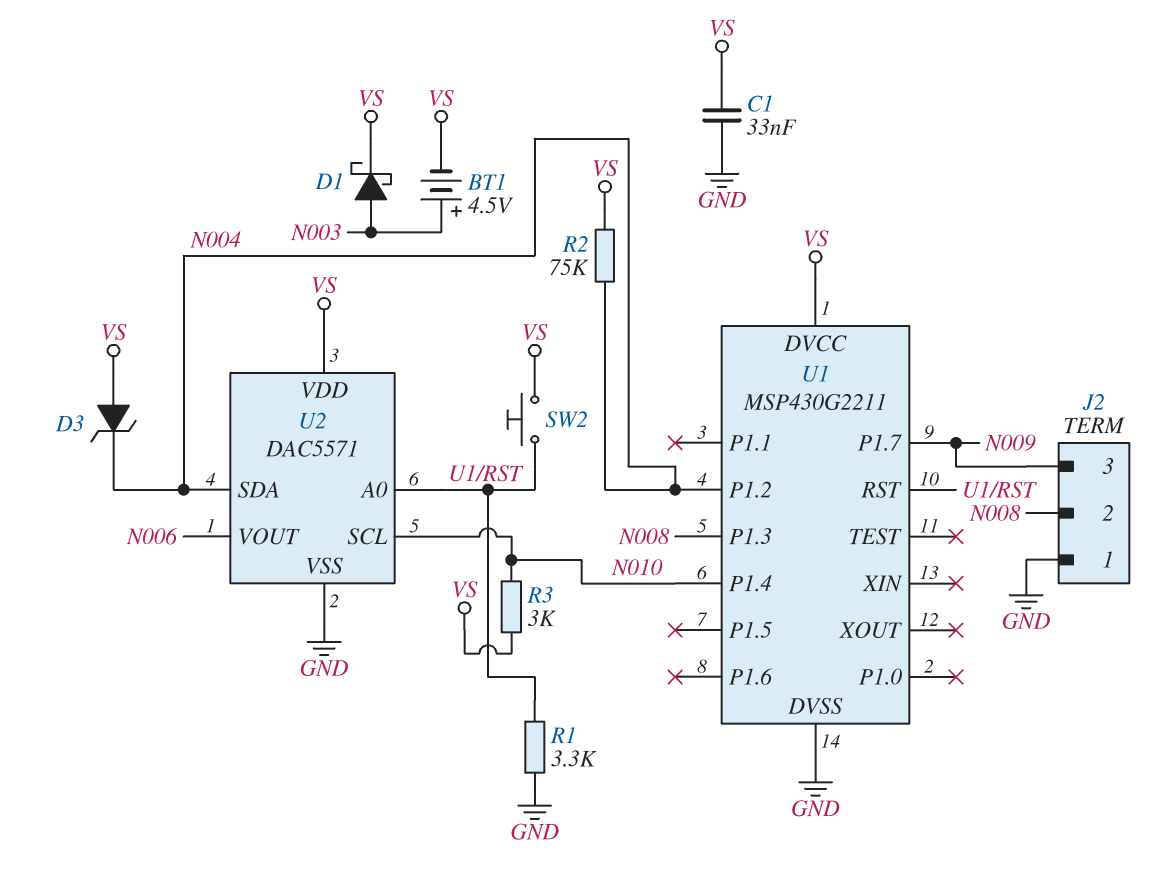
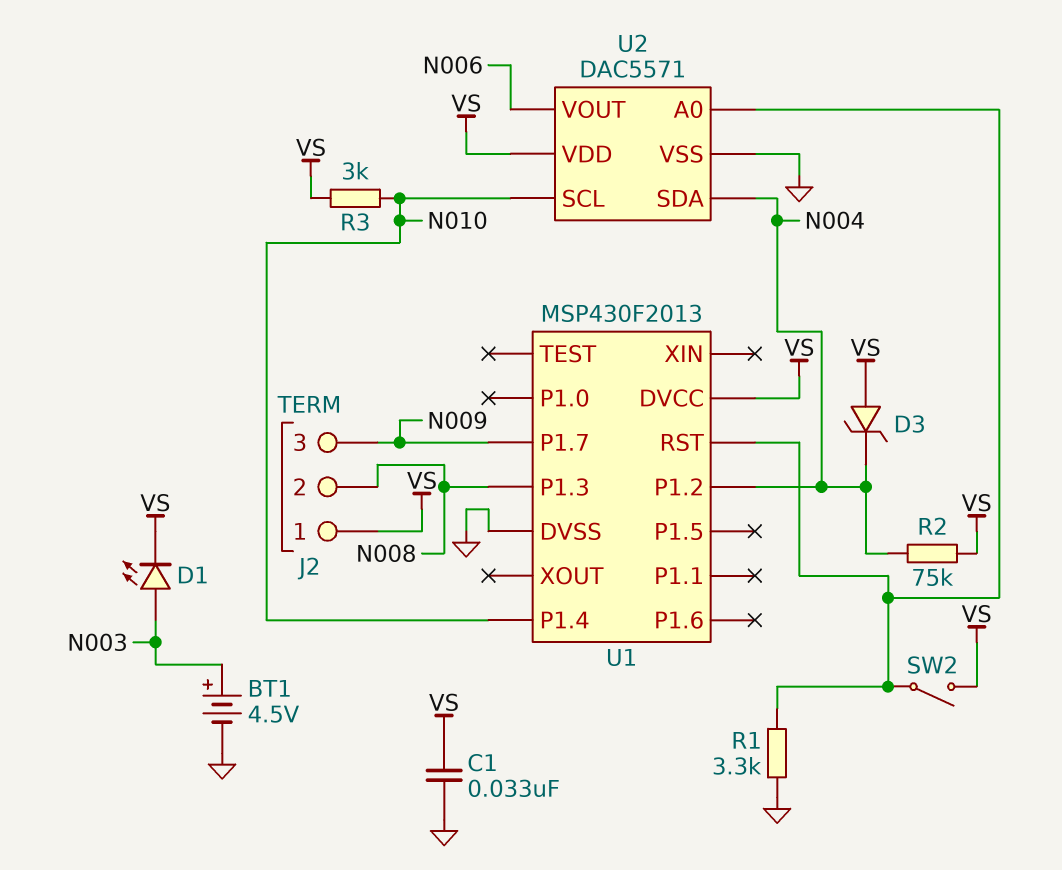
BT1: 4.5V (plus N003, minus VS) -> 4.5V (plus N003, minus GND)
D1: schottky (A N003, K VS) -> LED (A N003, K VS)
J2 pin 1: GND -> VS
SW2: button (U1/RST, VS) -> switch (U1/RST, VS)
U1: MSP430G2211 -> MSP430F2013

